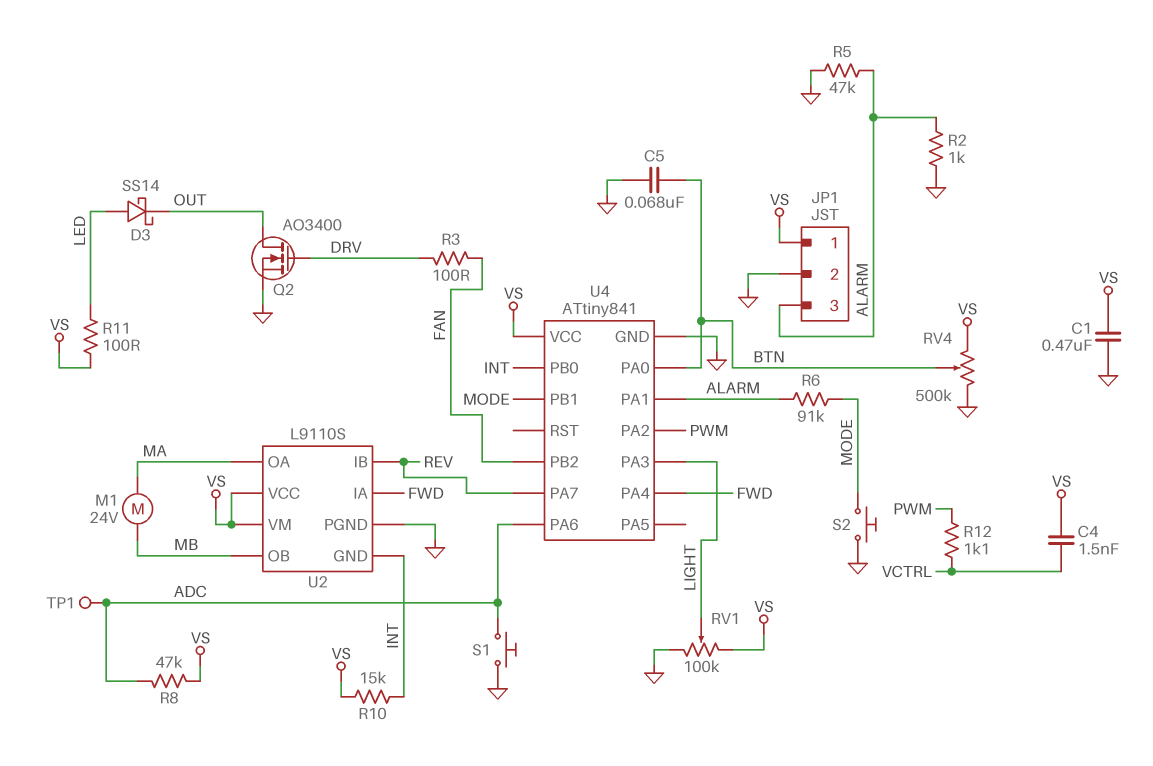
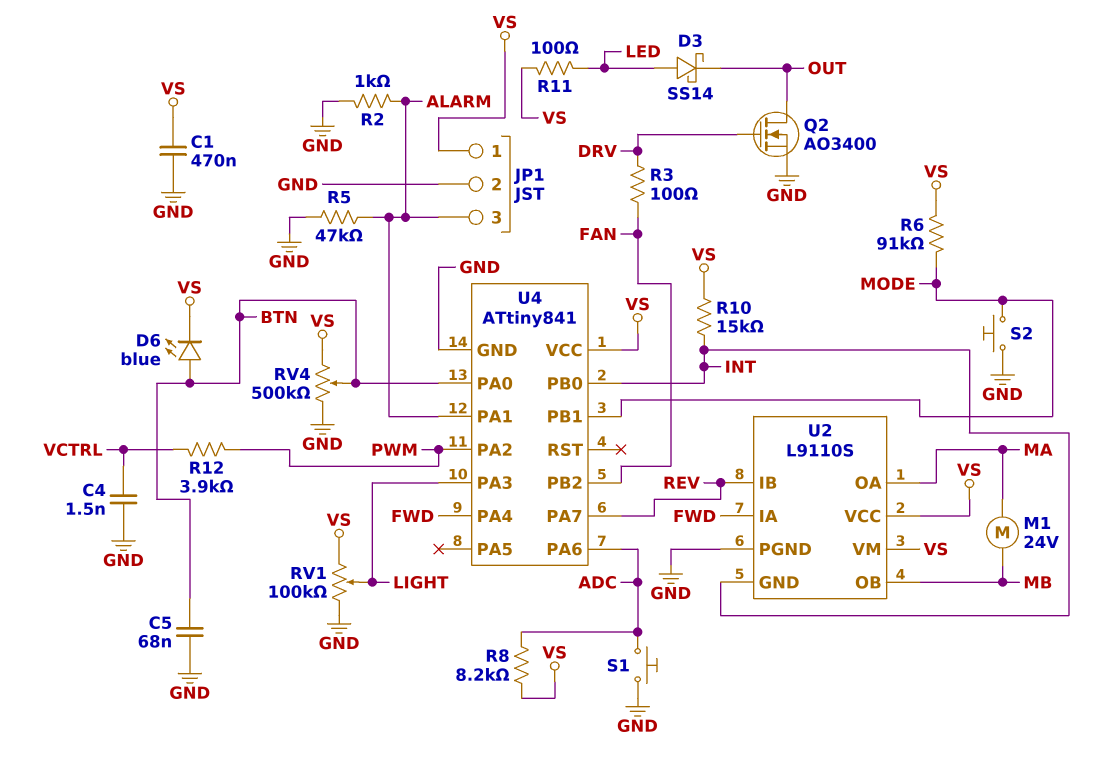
C4: 1.5nF (VCTRL, VS) -> 1.5nF (GND, VCTRL)
D6: none -> LED blue (A BTN, K VS)
R6: 91k (ALARM, MODE) -> 91k (MODE, VS)
R8: 47k (ADC, VS) -> 8.2k (ADC, VS)
R12: 1.1k (PWM, VCTRL) -> 3.9k (PWM, VCTRL)
TP1: test point (ADC) -> none

